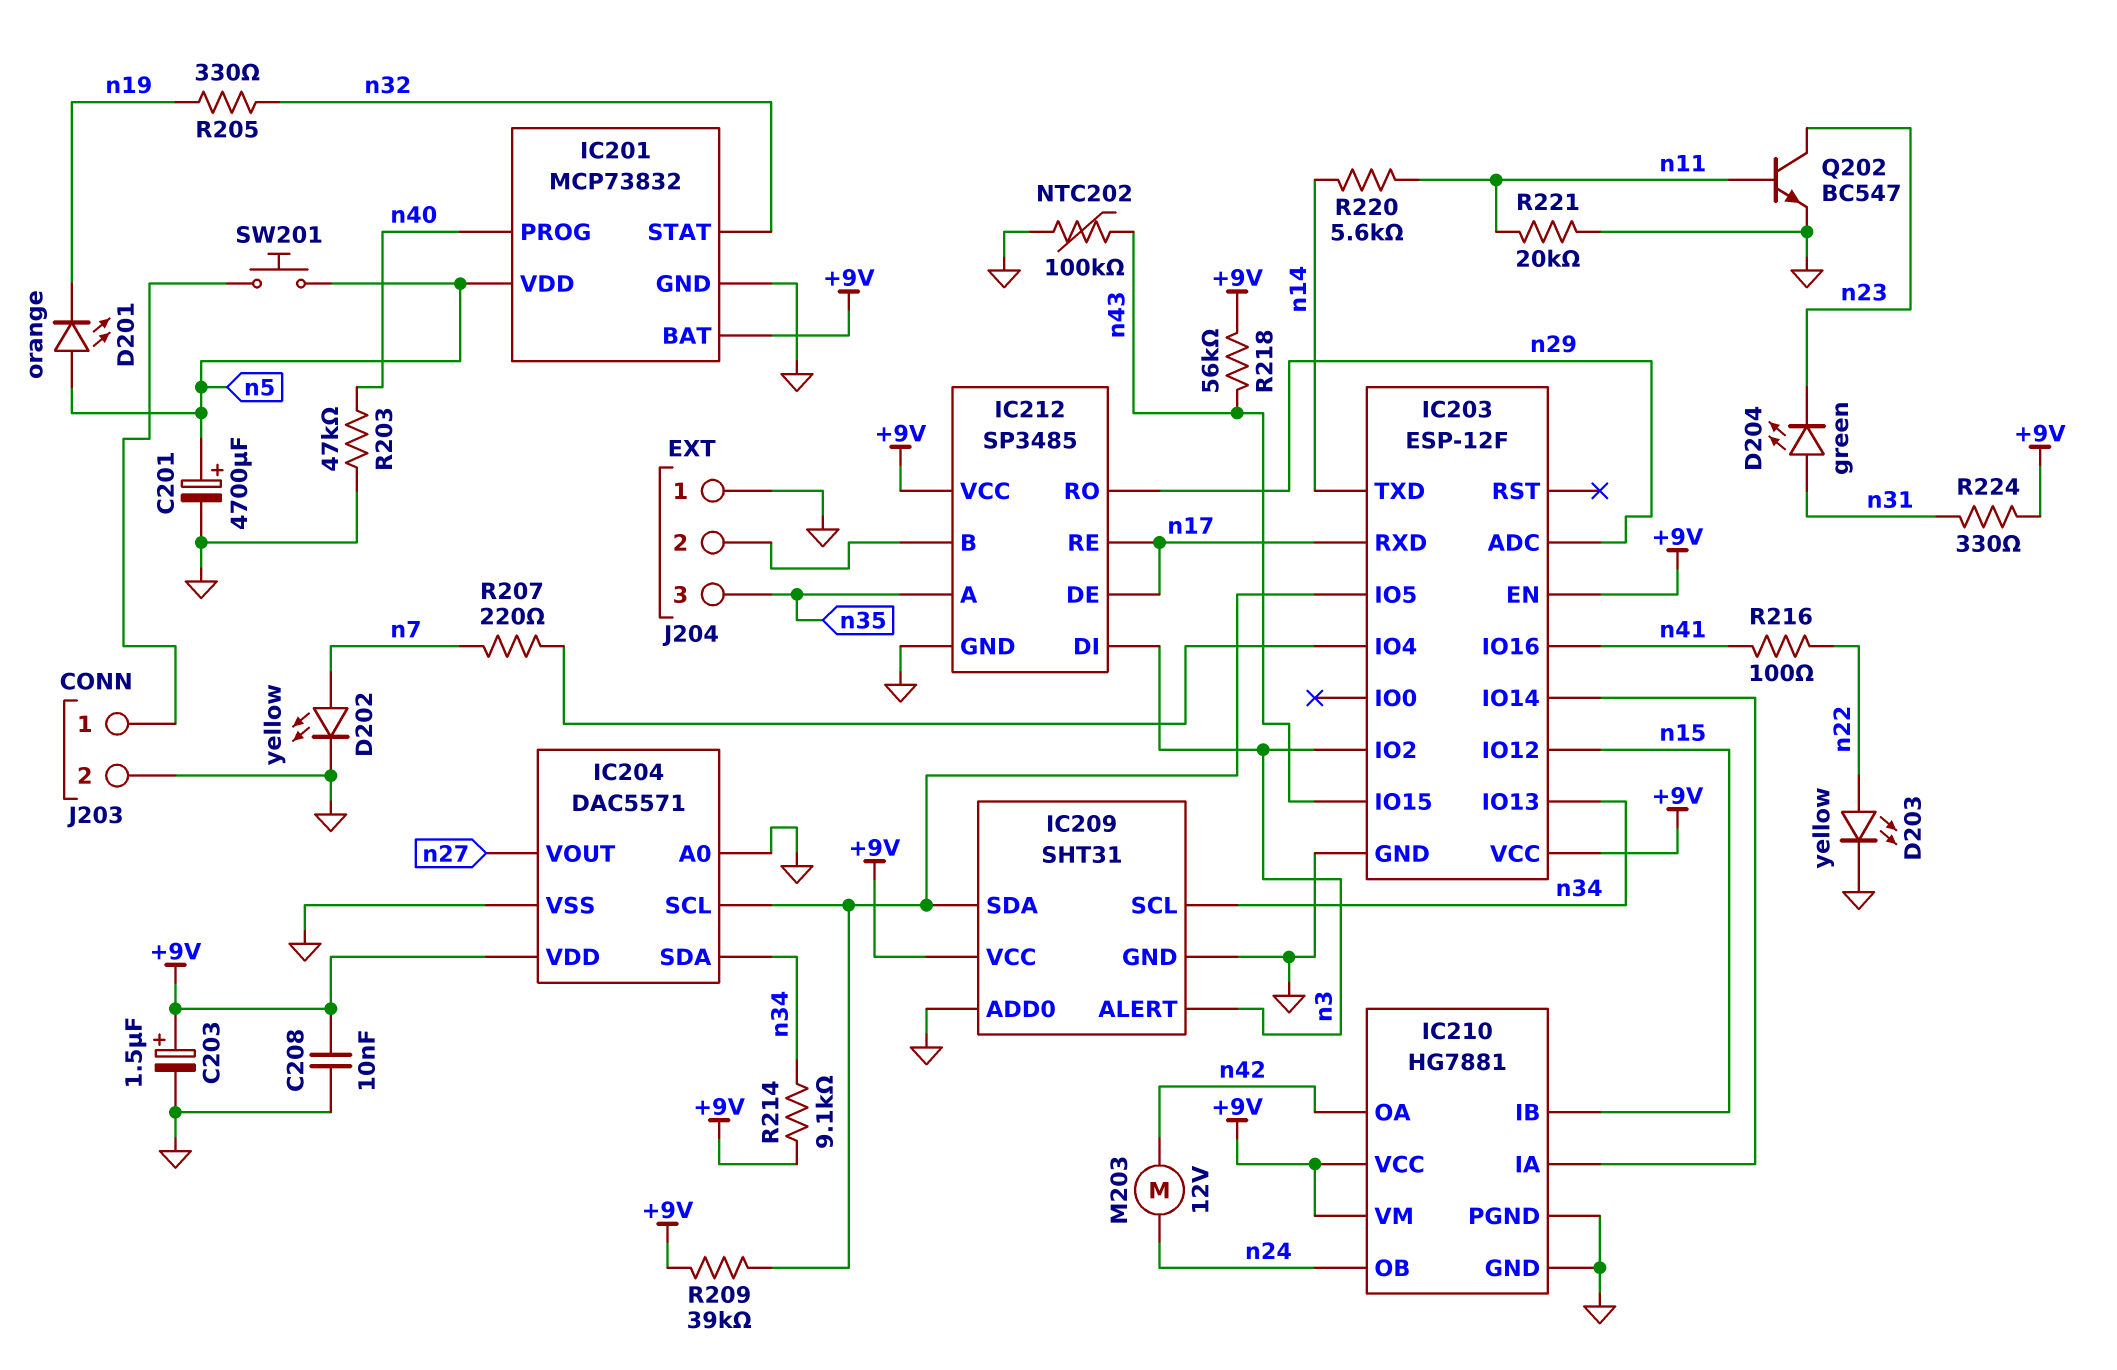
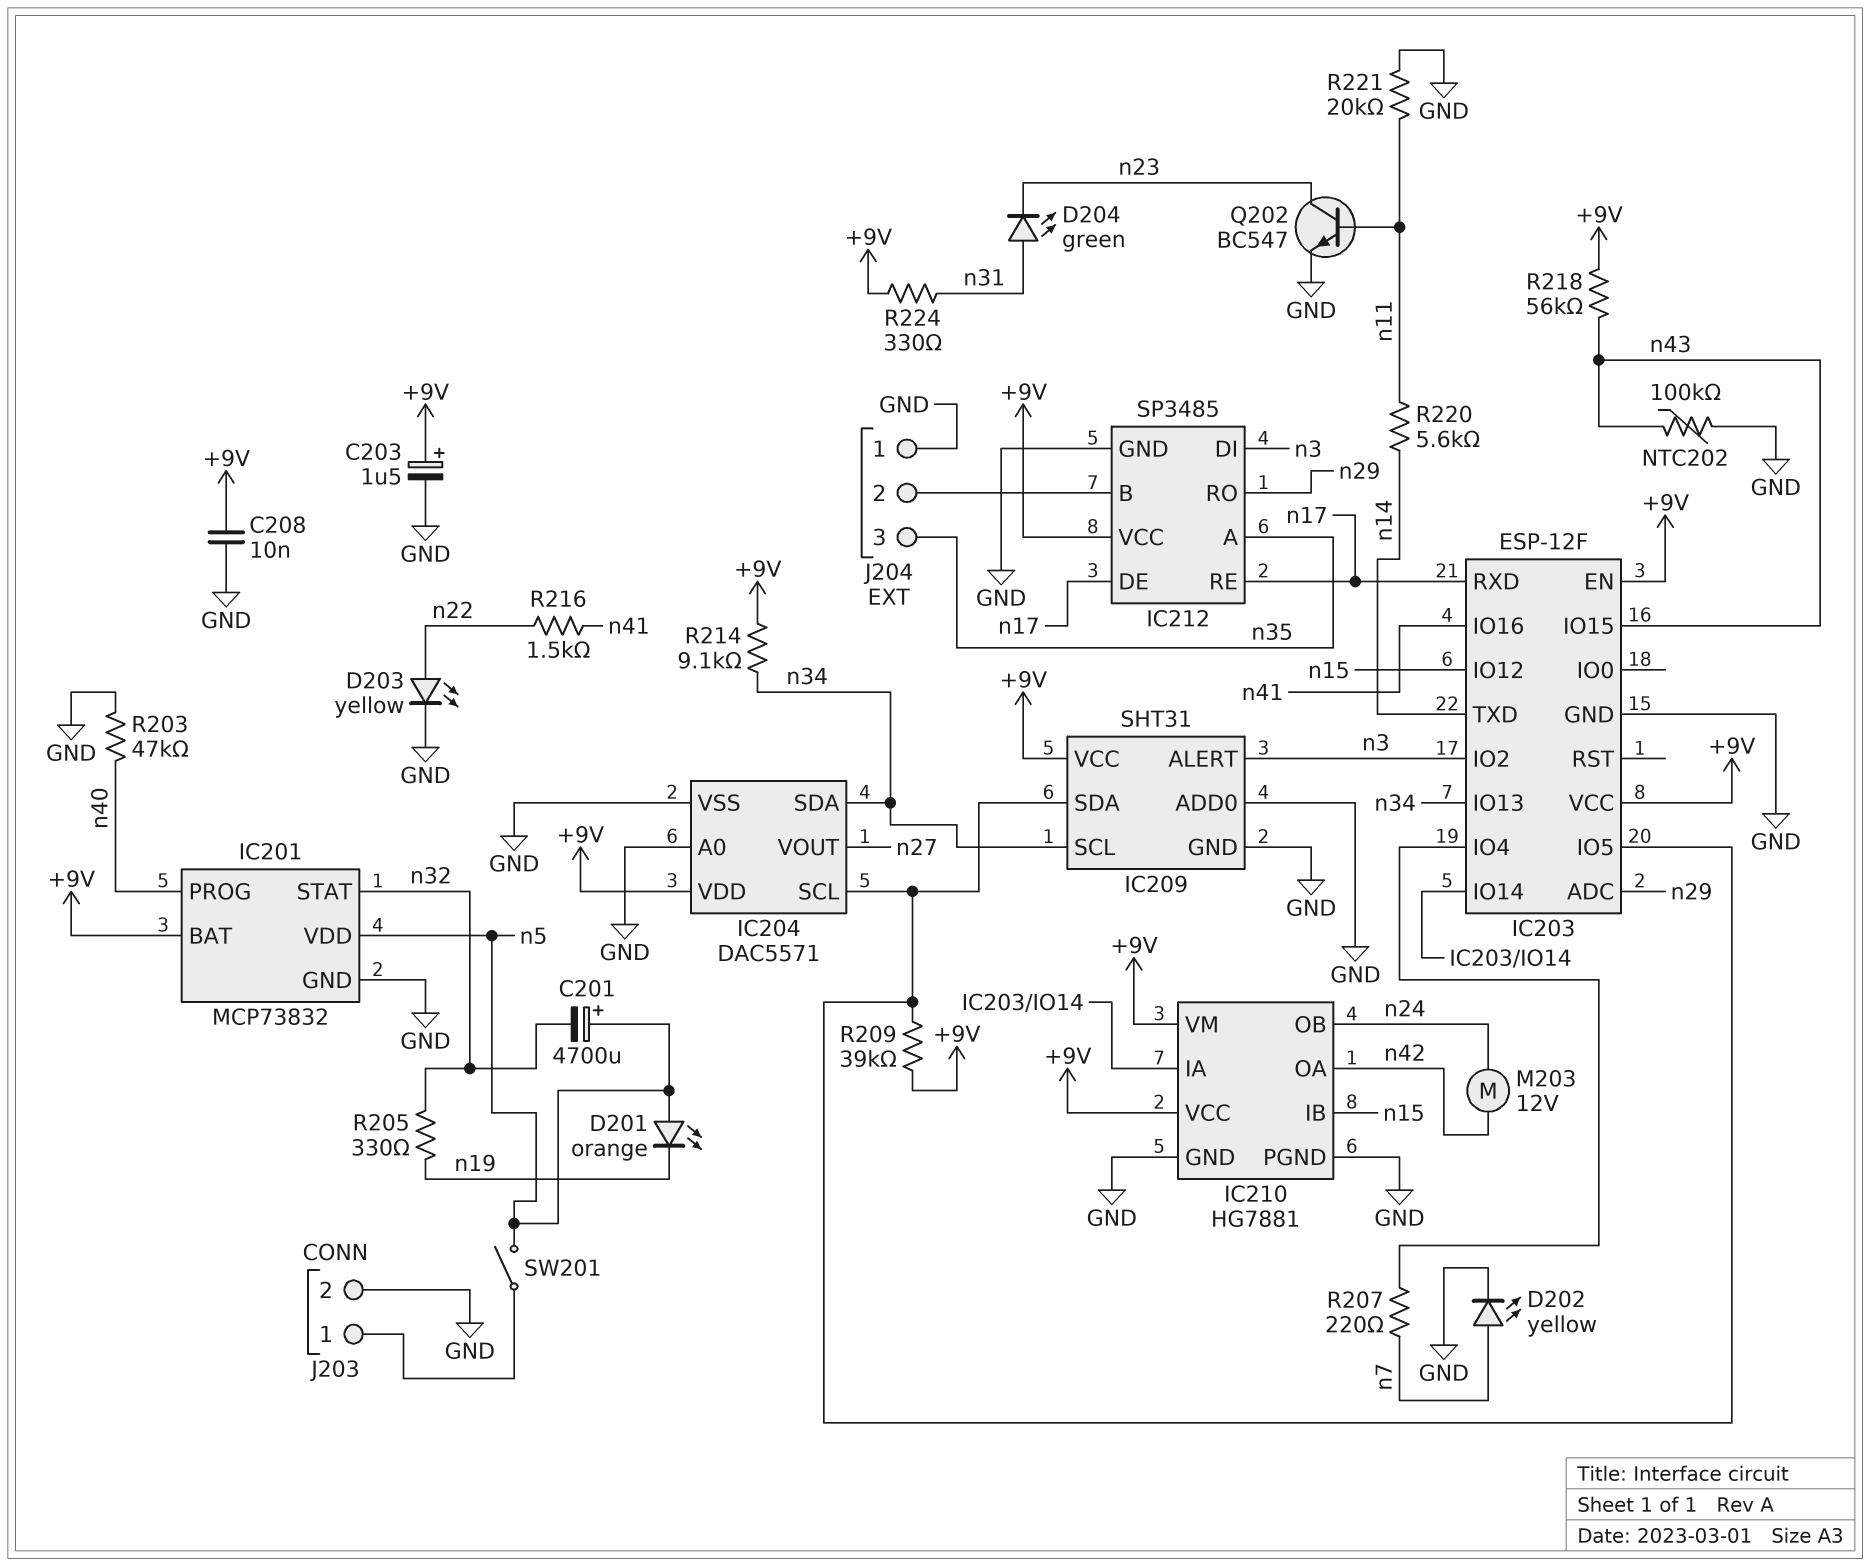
C201: 4700uF (plus n5, minus GND) -> 4700uF (plus n5, minus n32)
R216: 100 (n22, n41) -> 1.5k (n22, n41)
SW201: button (J203/1, n5) -> switch (J203/1, n5)

